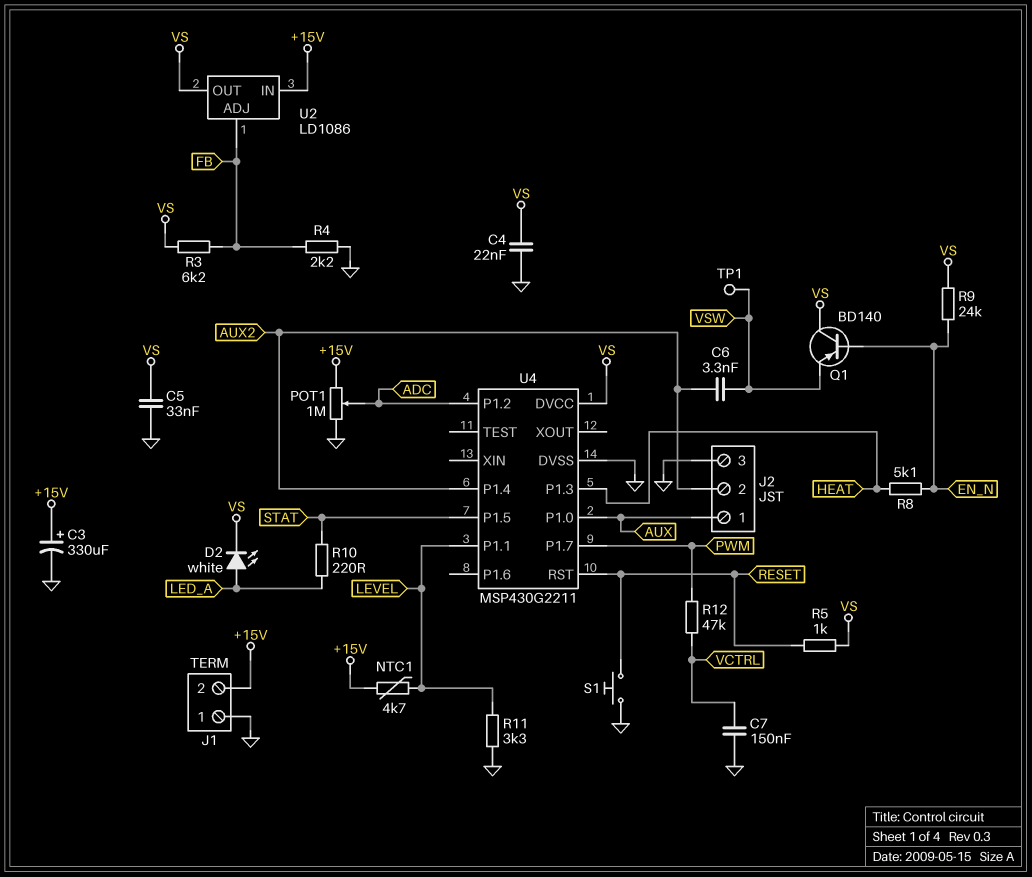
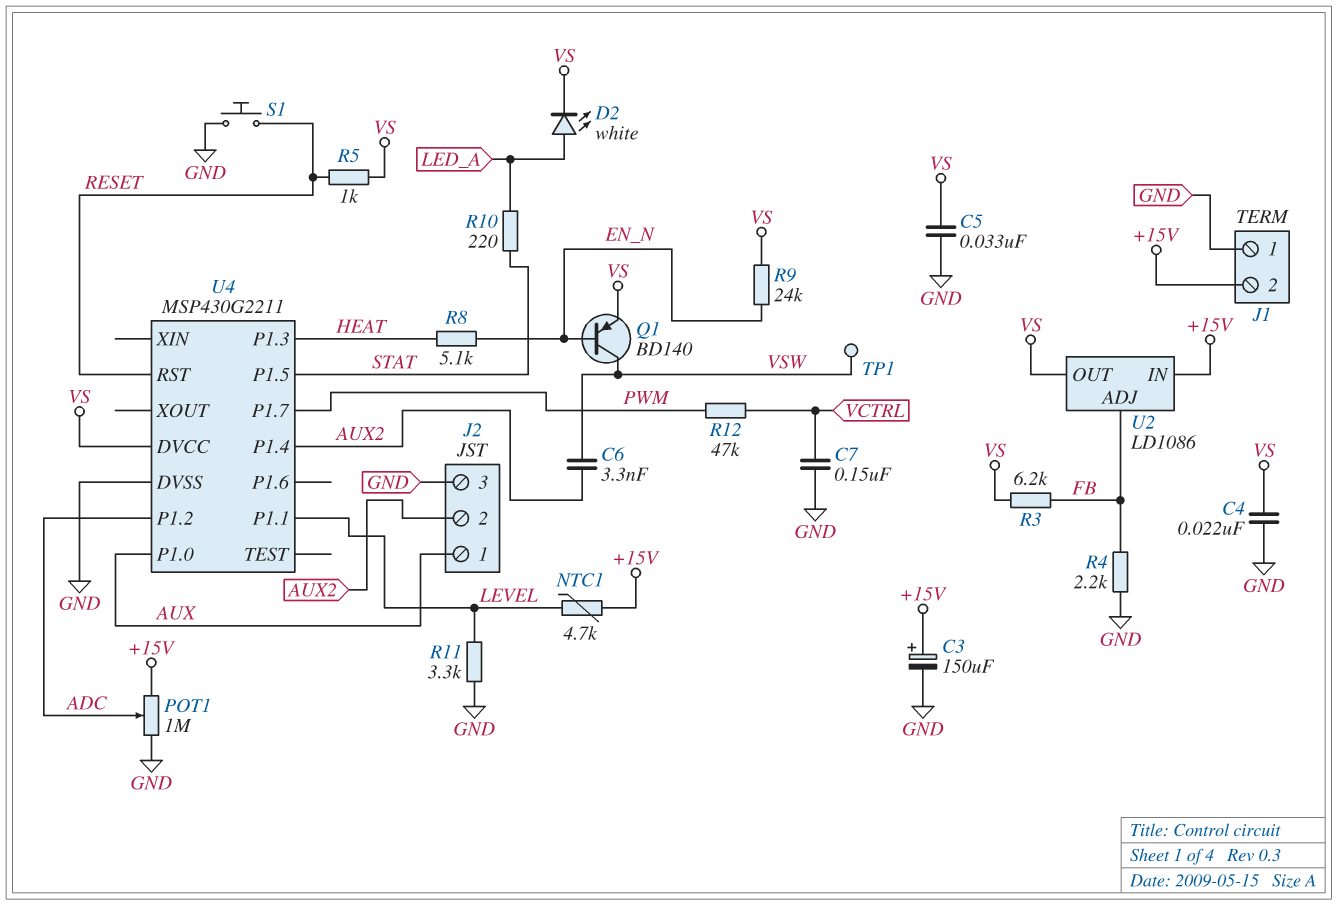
C3: 330uF (plus +15V, minus GND) -> 150uF (plus +15V, minus GND)
Q1: PNP BD140 (B EN_N, C VS, E VSW) -> PNP BD140 (B EN_N, C VSW, E VS)

